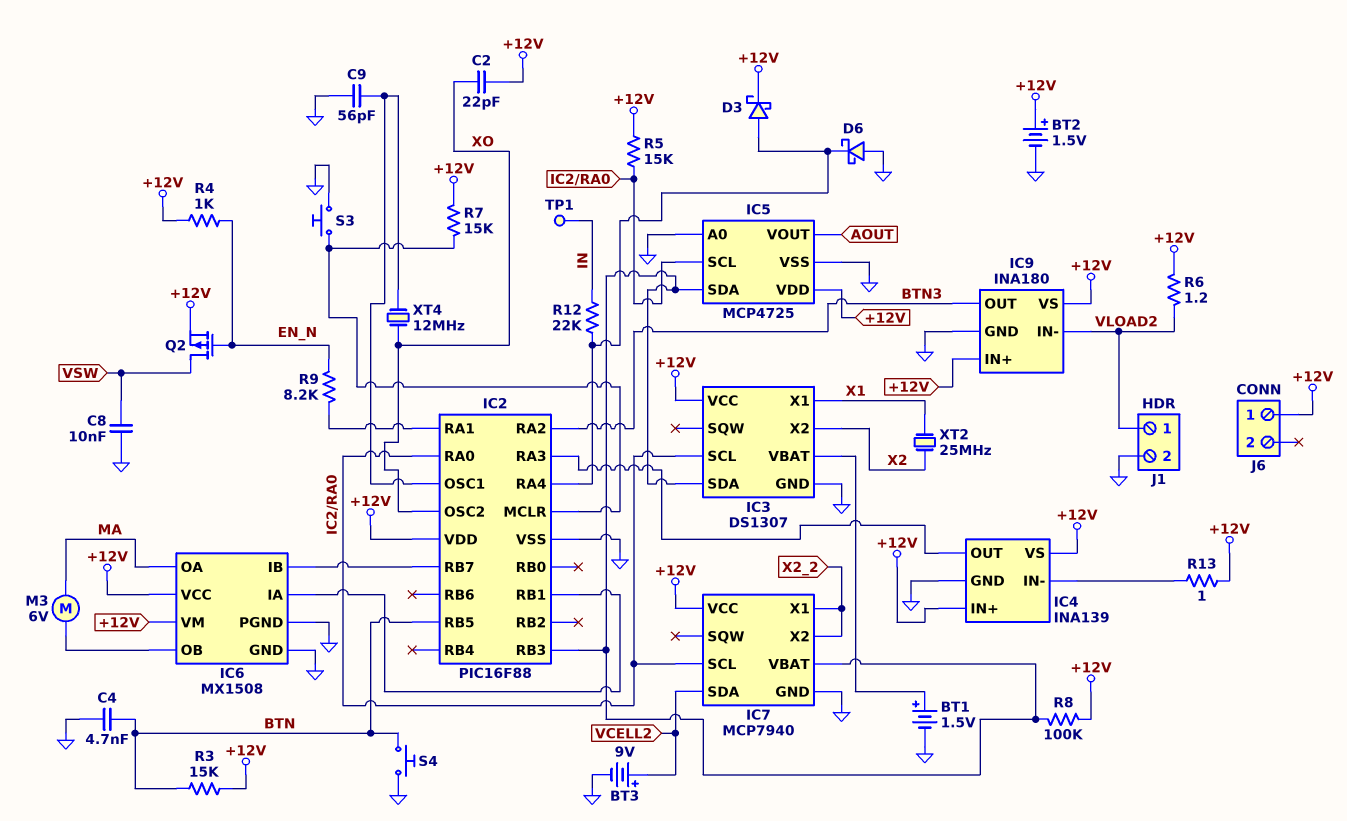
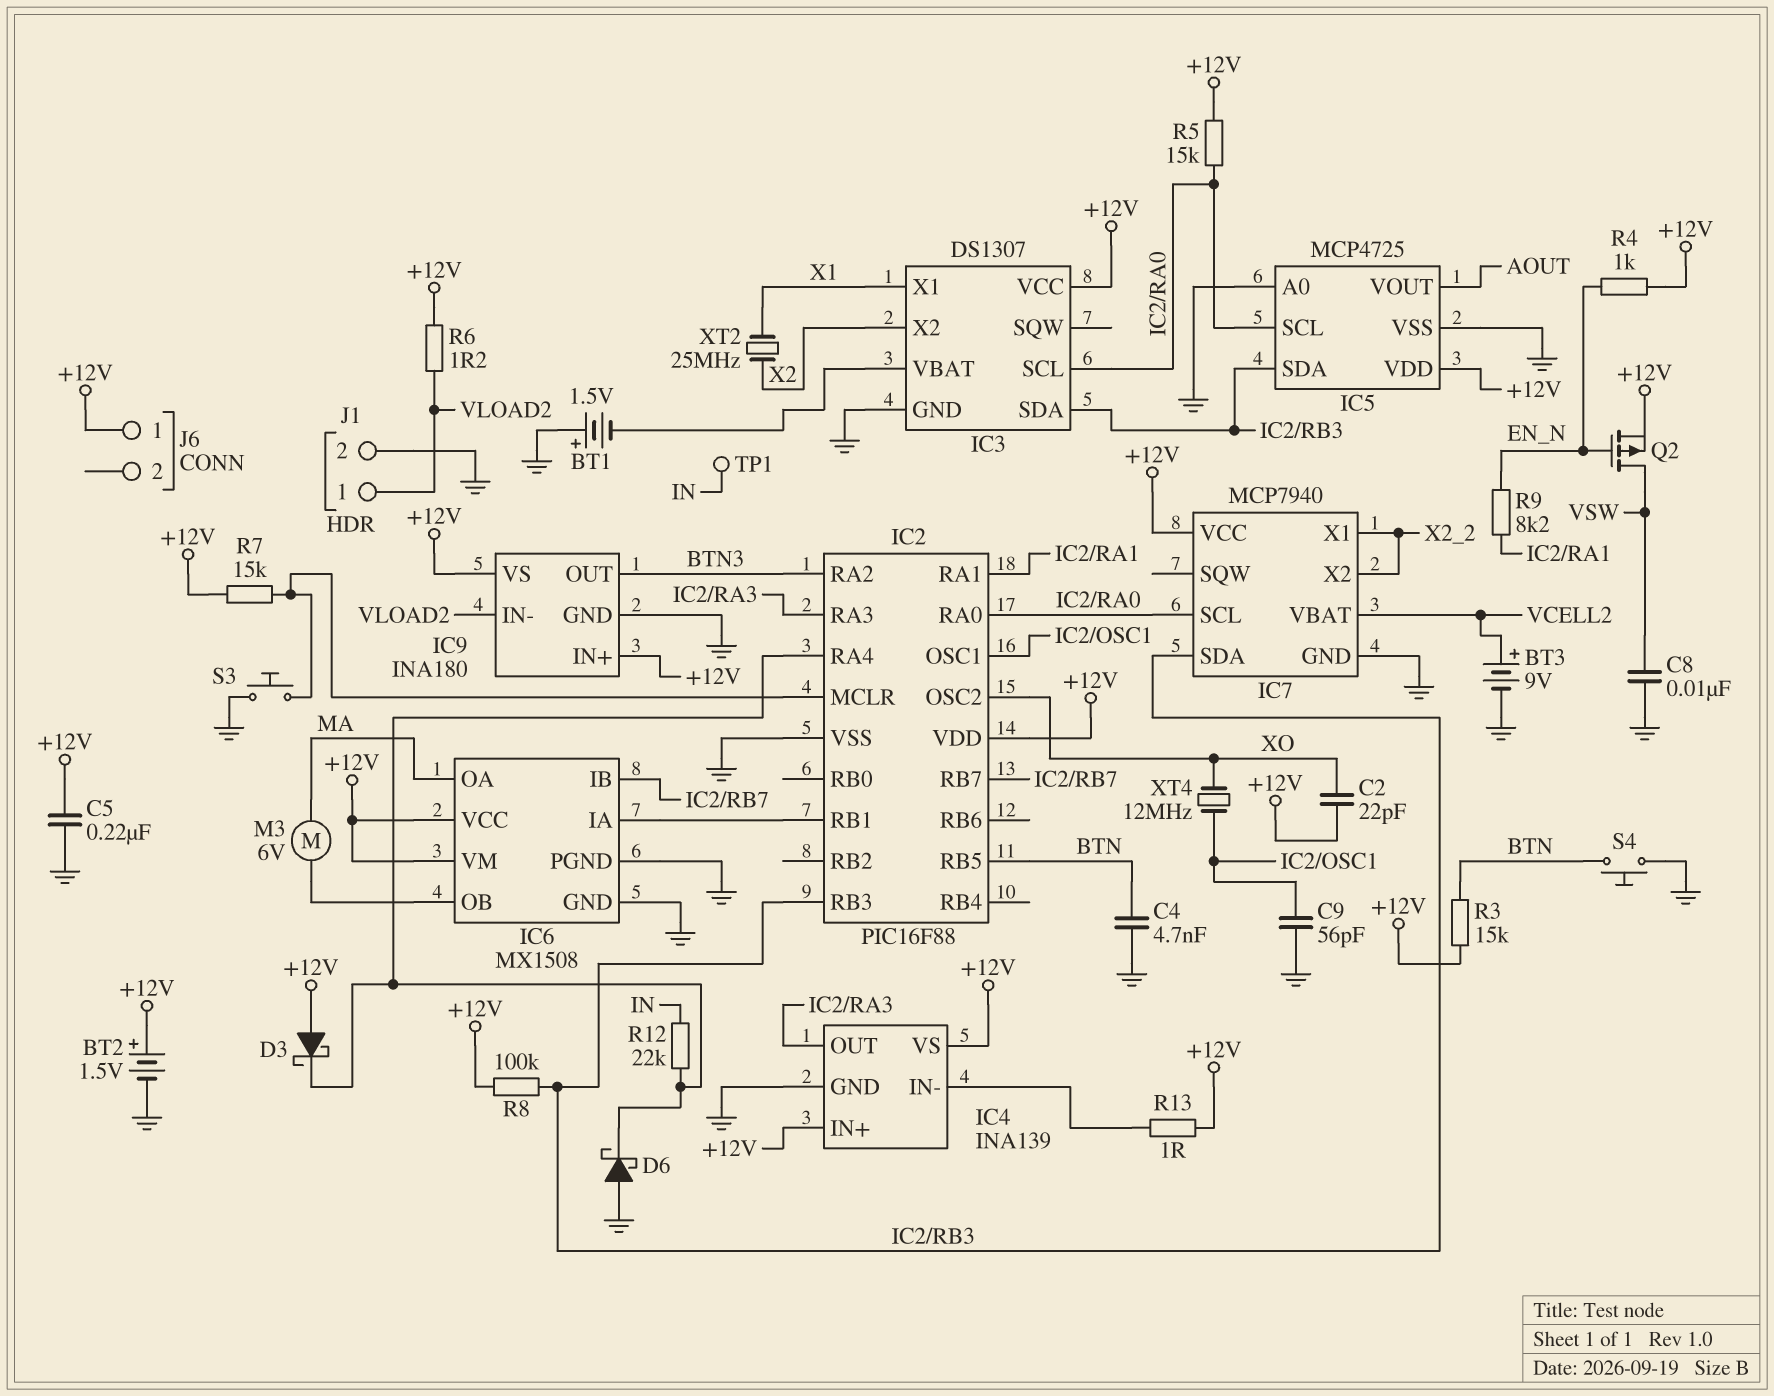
BT1: 1.5V (plus IC3/VBAT, minus GND) -> 1.5V (plus GND, minus IC3/VBAT)
C5: none -> 220nF (+12V, GND)
D3: schottky (A IC2/RA4, K +12V) -> schottky (A +12V, K IC2/RA4)
IC7 pin SDA: VCELL2 -> IC2/RB3
IC7 pin VBAT: IC2/RB3 -> VCELL2

